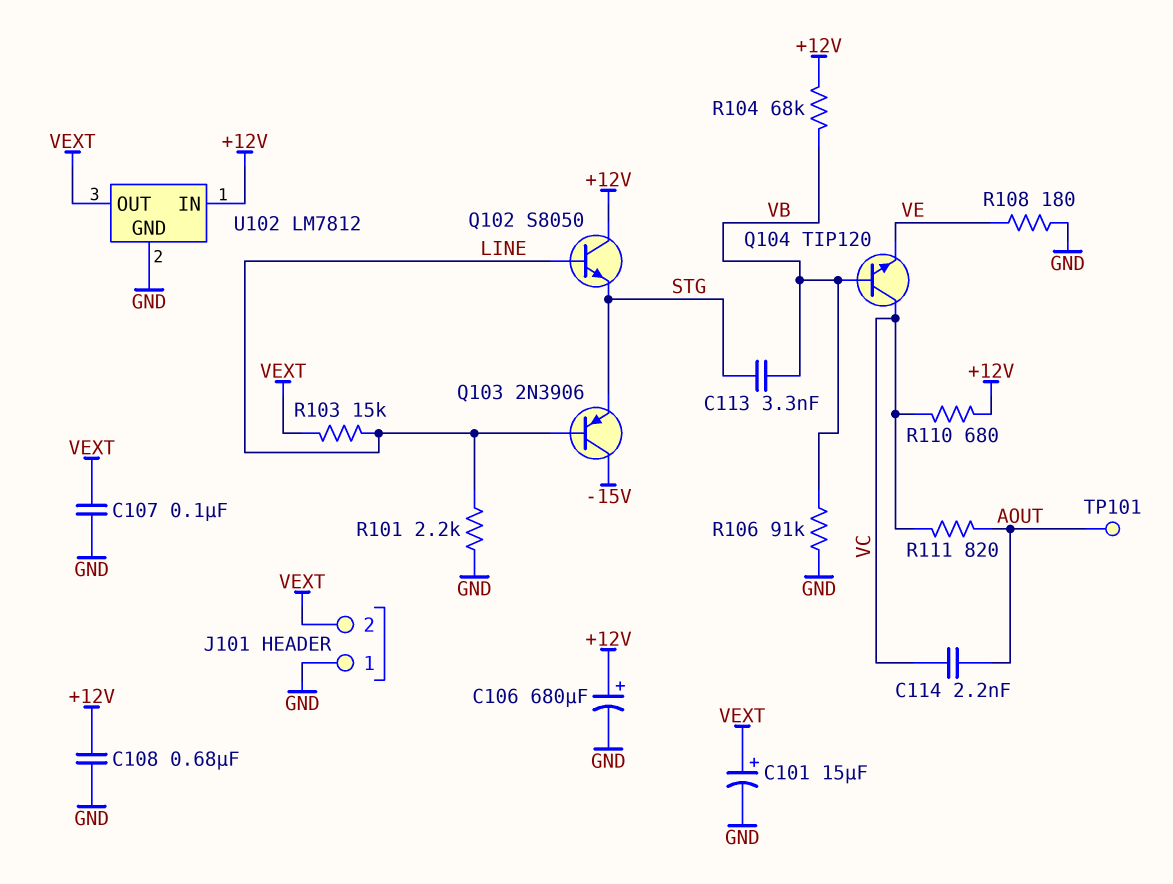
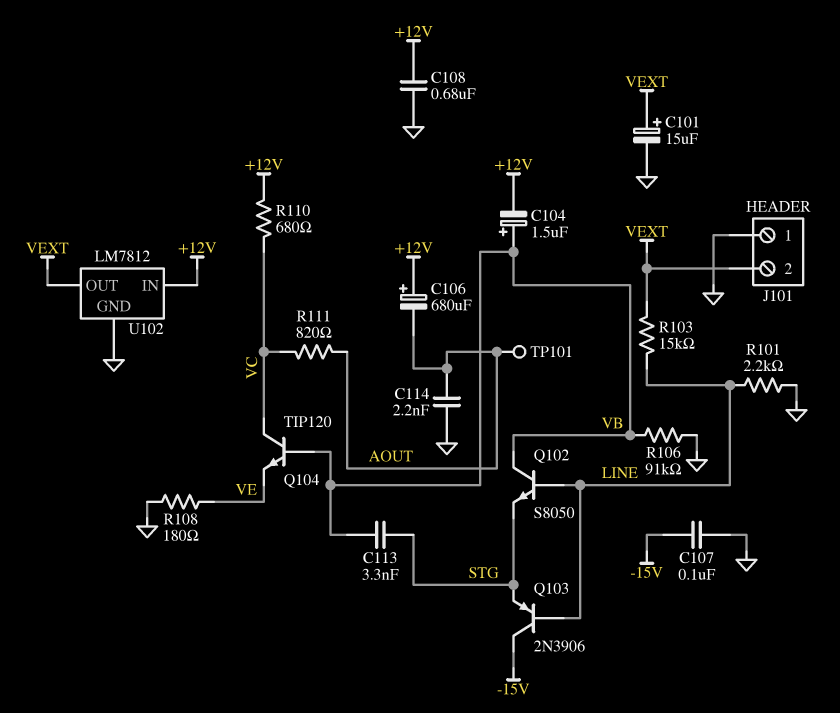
C104: none -> 1.5uF (plus VB, minus +12V)
C106: 680uF (plus +12V, minus GND) -> 680uF (plus +12V, minus AOUT)
C107: 100nF (GND, VEXT) -> 100nF (-15V, GND)
C114: 2.2nF (AOUT, VC) -> 2.2nF (AOUT, GND)
Q102: NPN S8050 (B LINE, C +12V, E STG) -> NPN S8050 (B LINE, C VB, E STG)
R104: 68k (+12V, VB) -> none

